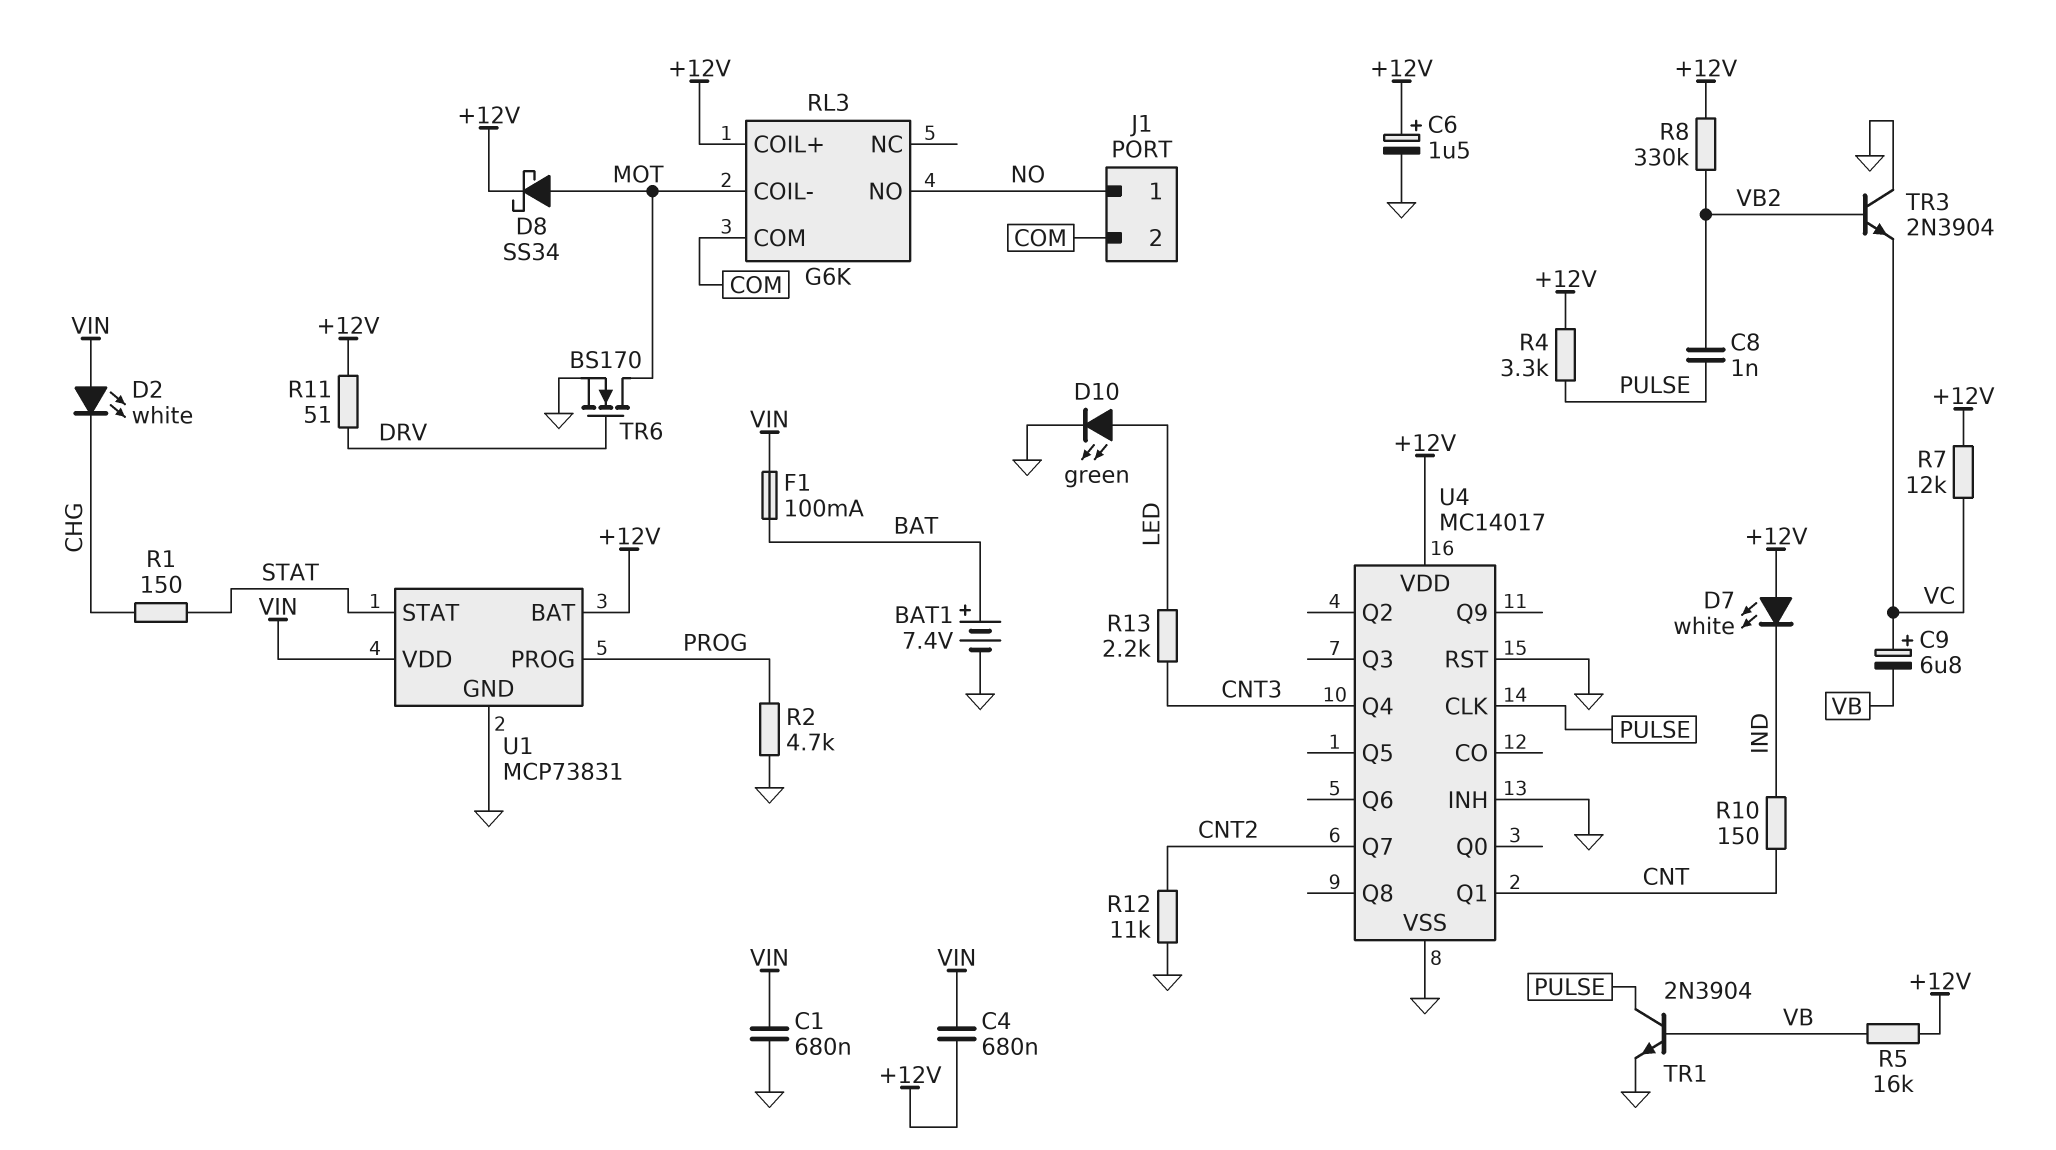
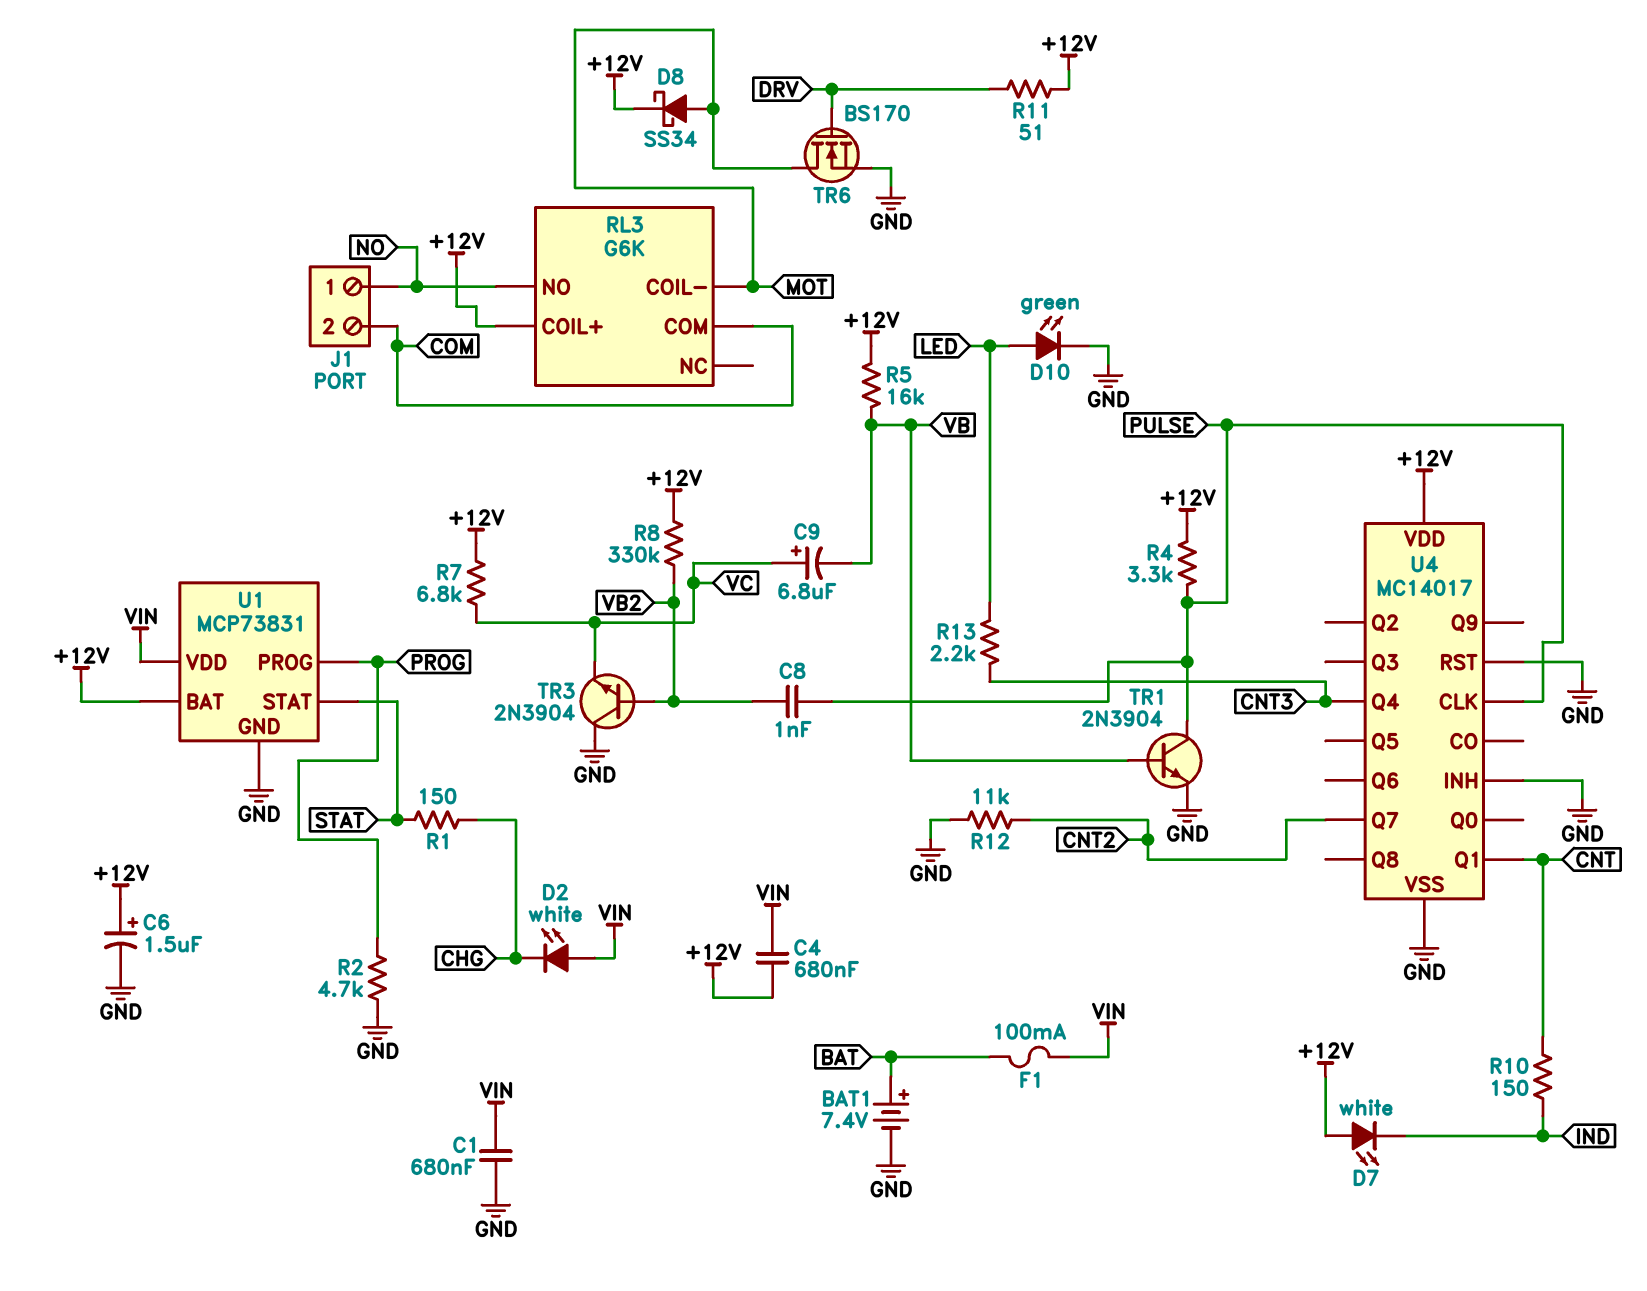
R7: 12k (+12V, VC) -> 6.8k (+12V, VC)

